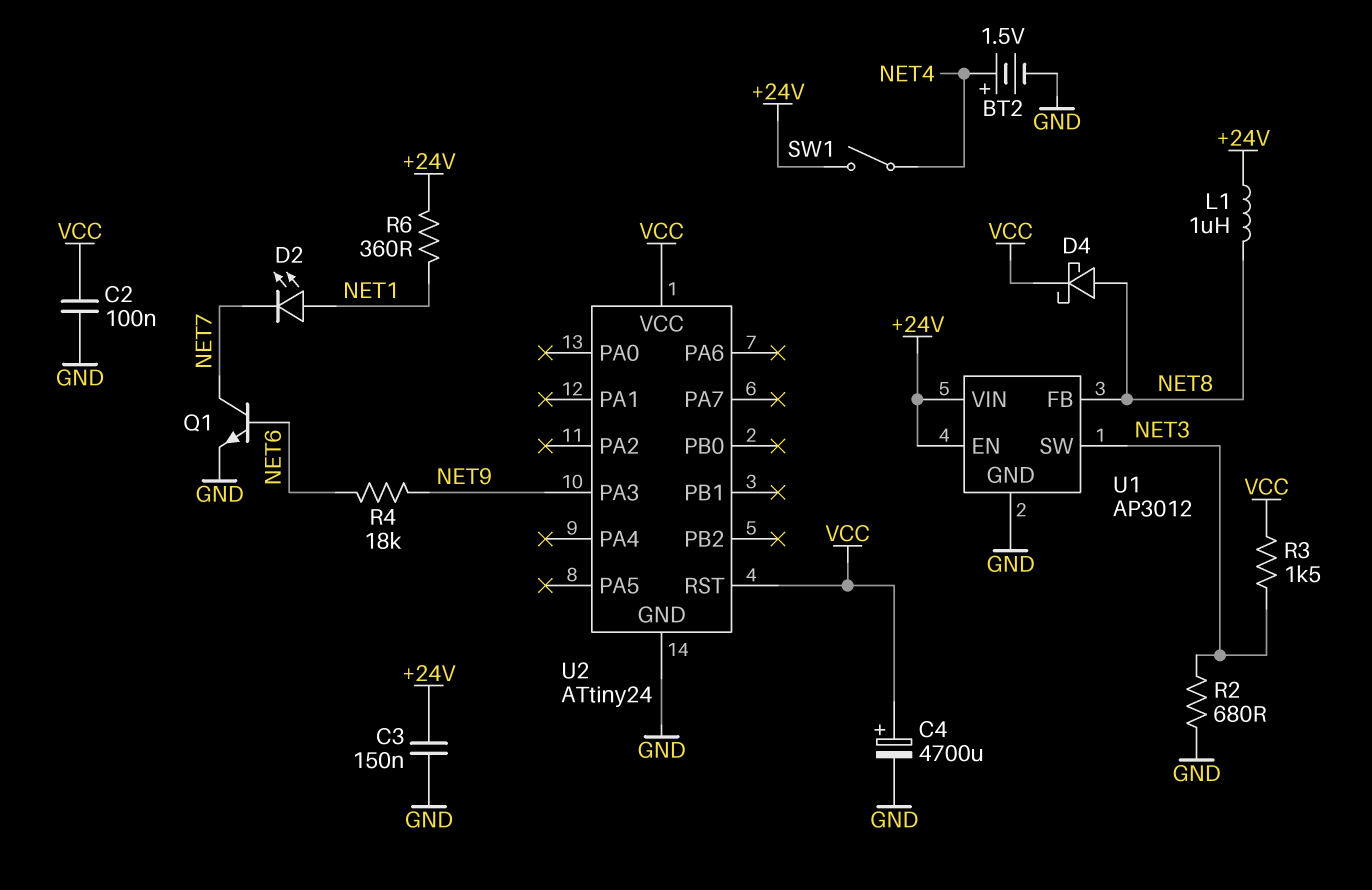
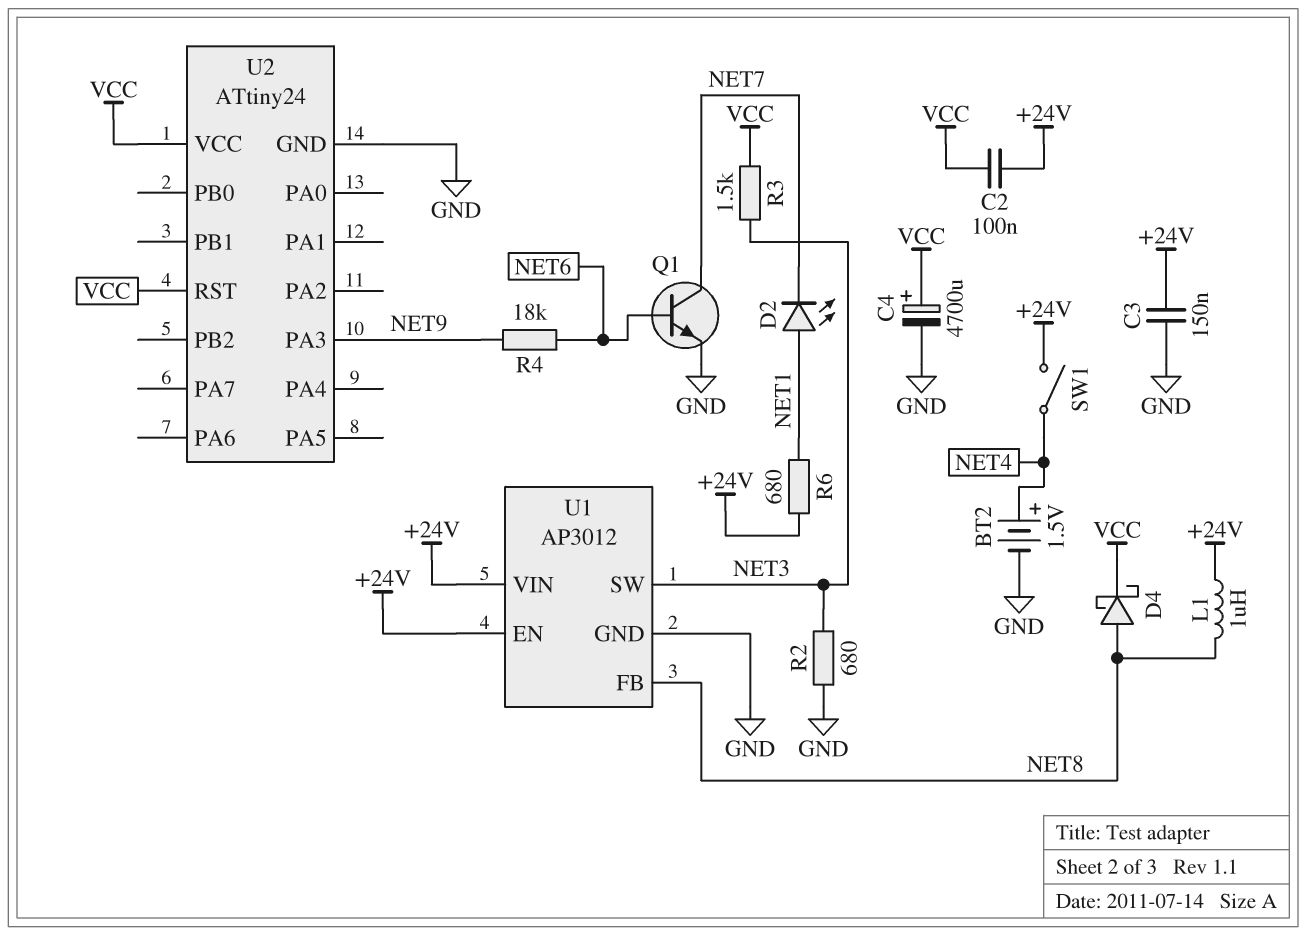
C2: 100nF (GND, VCC) -> 100nF (+24V, VCC)
R6: 360 (+24V, NET1) -> 680 (+24V, NET1)

